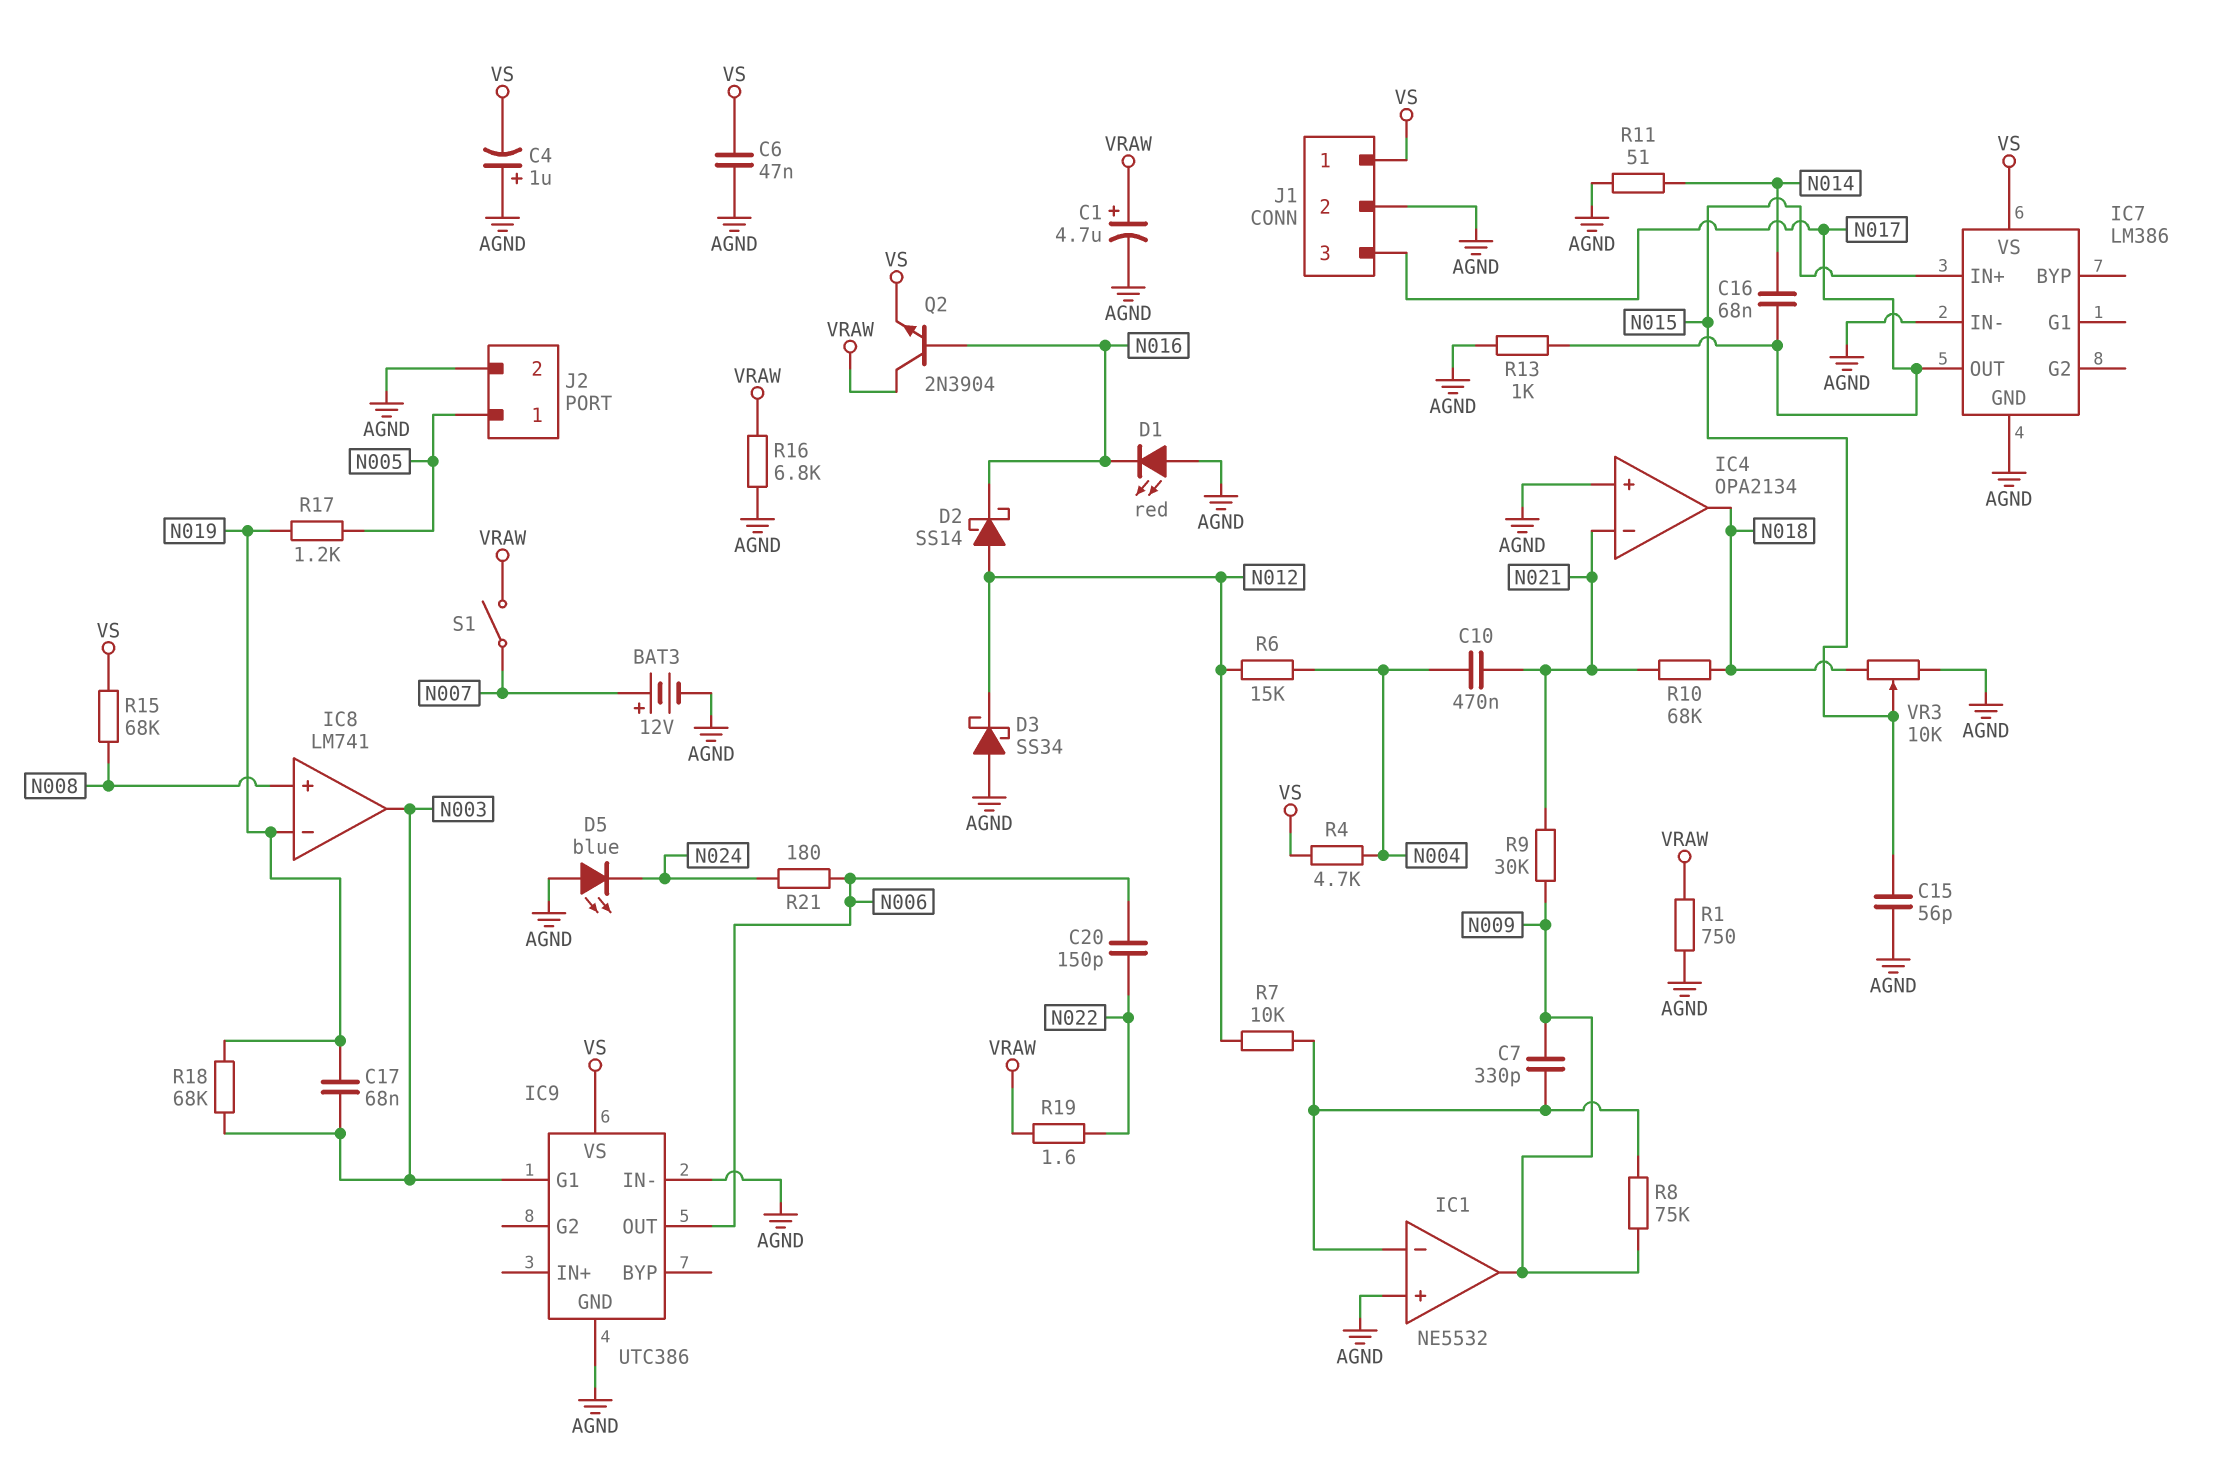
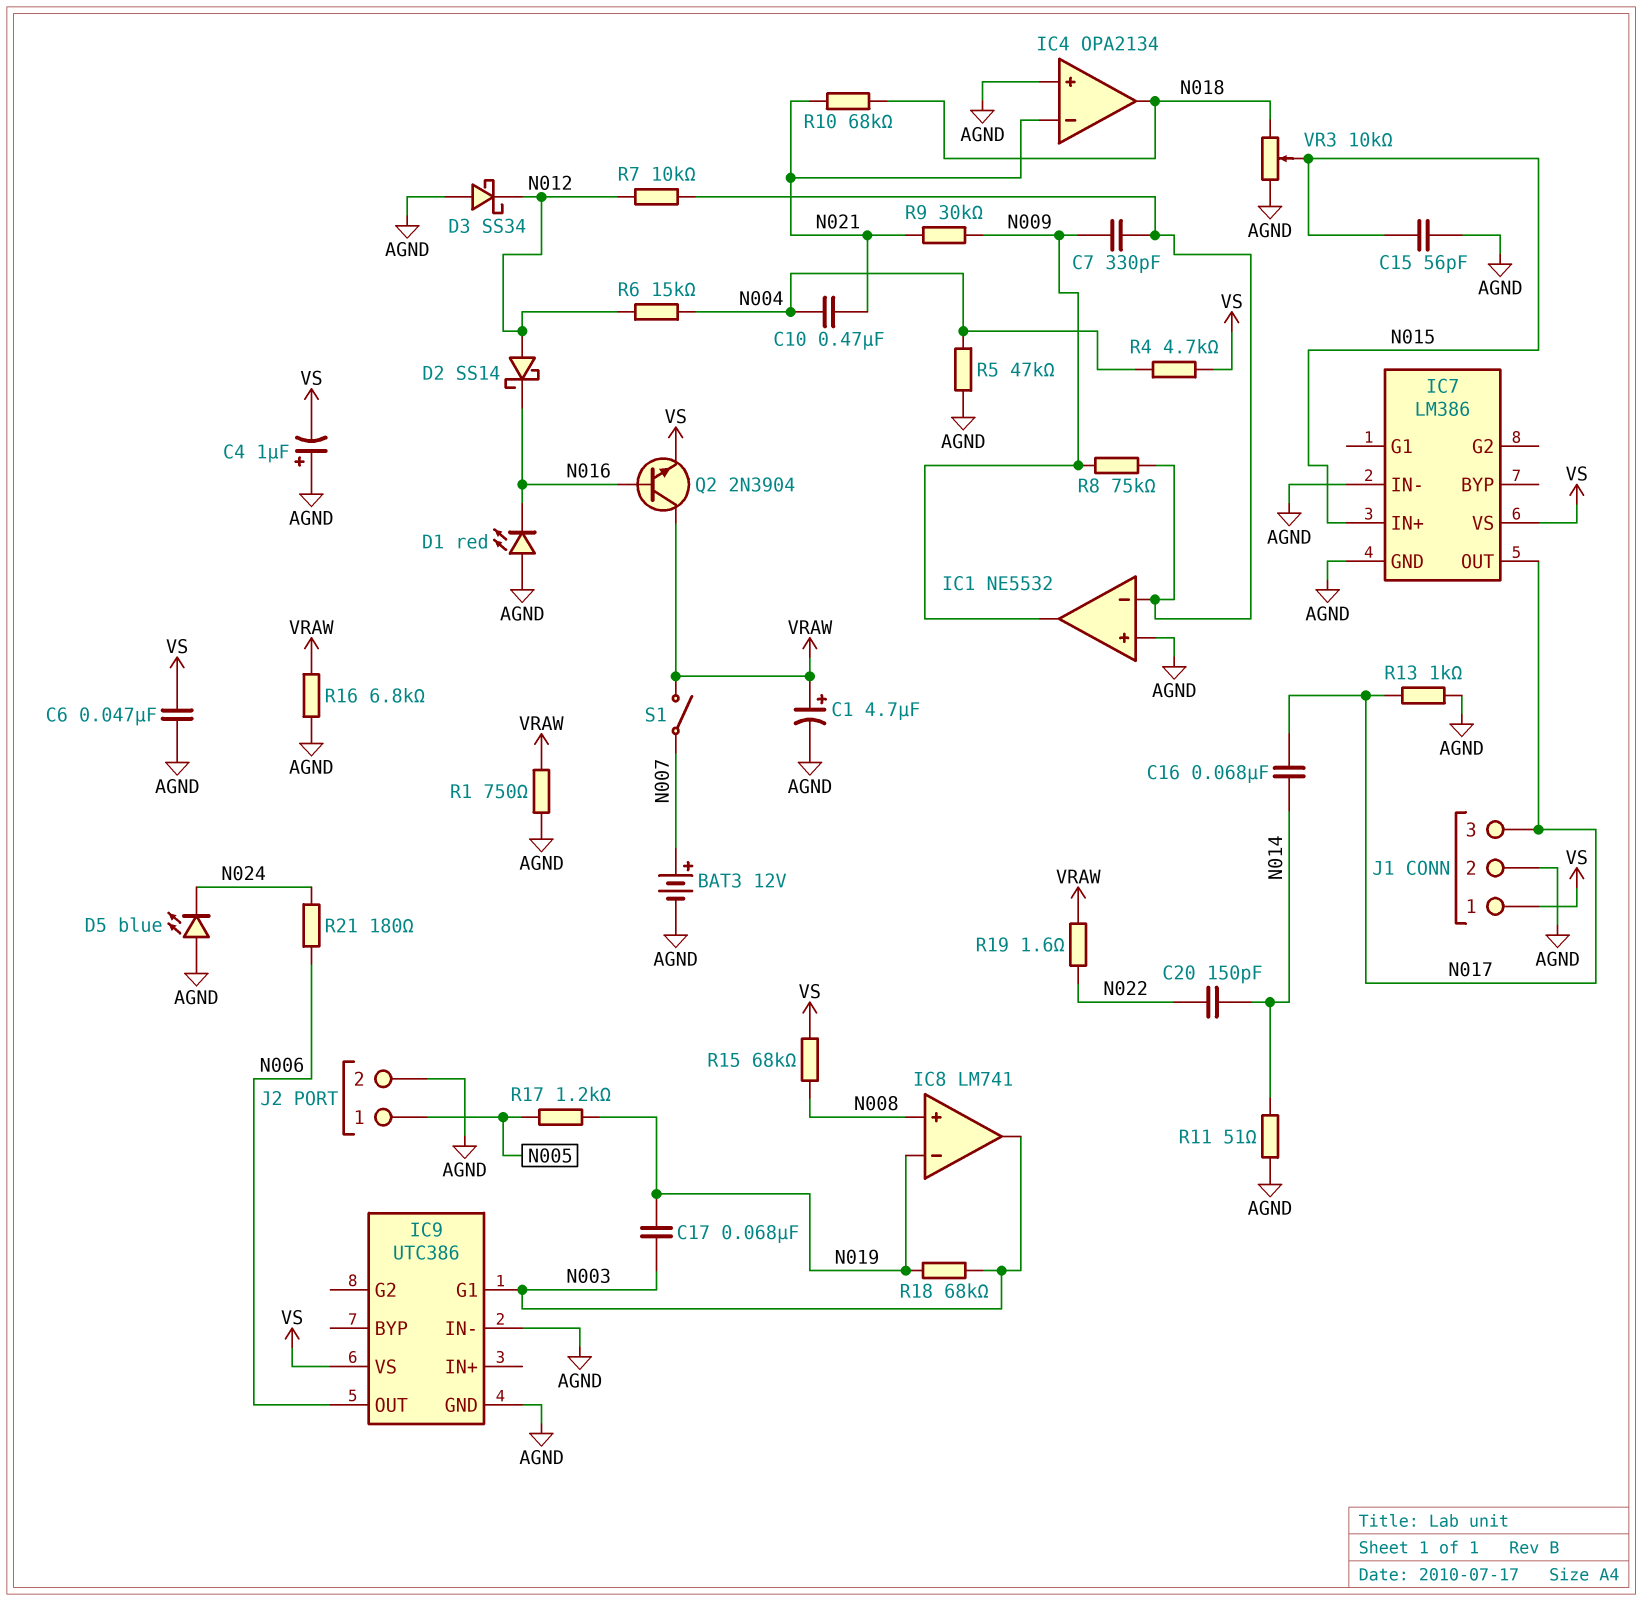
C20: 150pF (N006, N022) -> 150pF (N014, N022)
R5: none -> 47k (AGND, N004)

